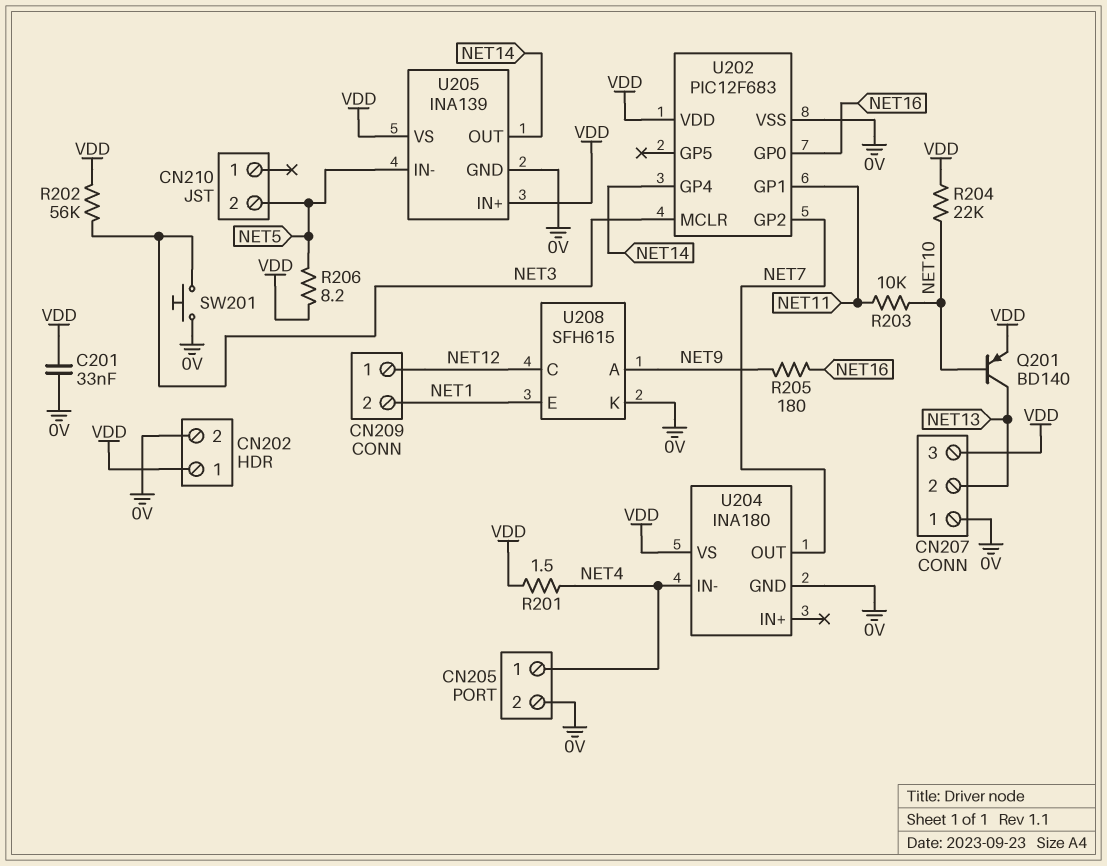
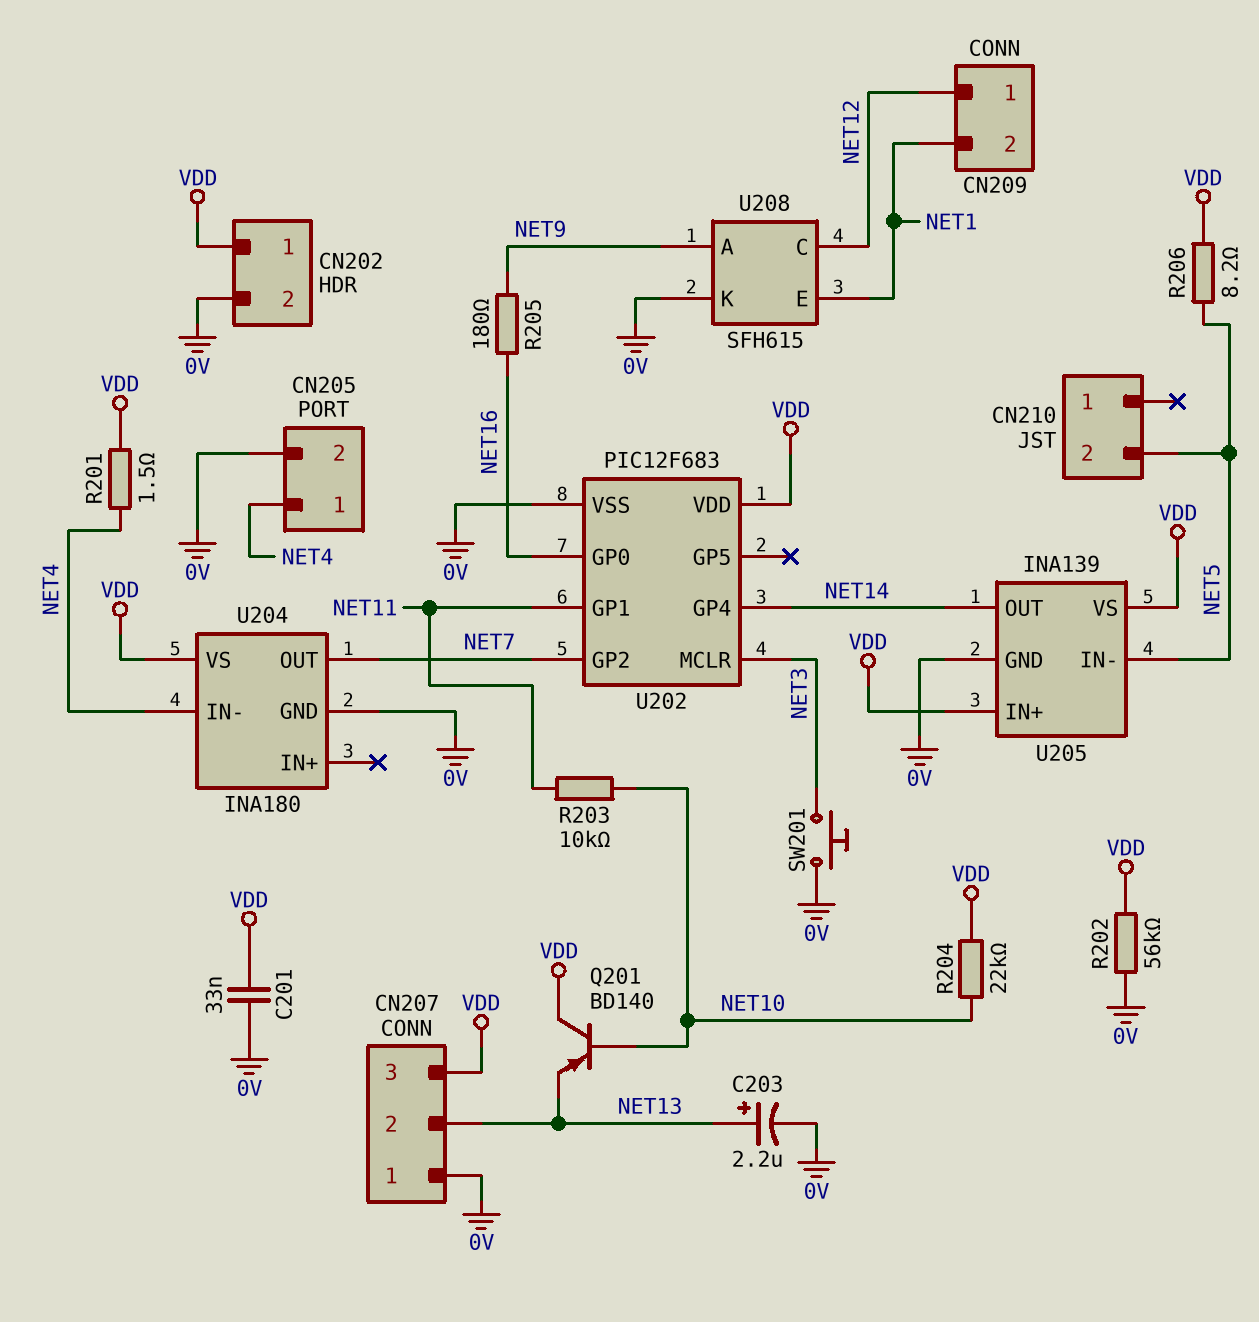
C203: none -> 2.2uF (plus NET13, minus 0V)
Q201: PNP BD140 (B NET10, C NET13, E VDD) -> PNP BD140 (B NET10, C VDD, E NET13)
R202: 56k (NET3, VDD) -> 56k (0V, VDD)

